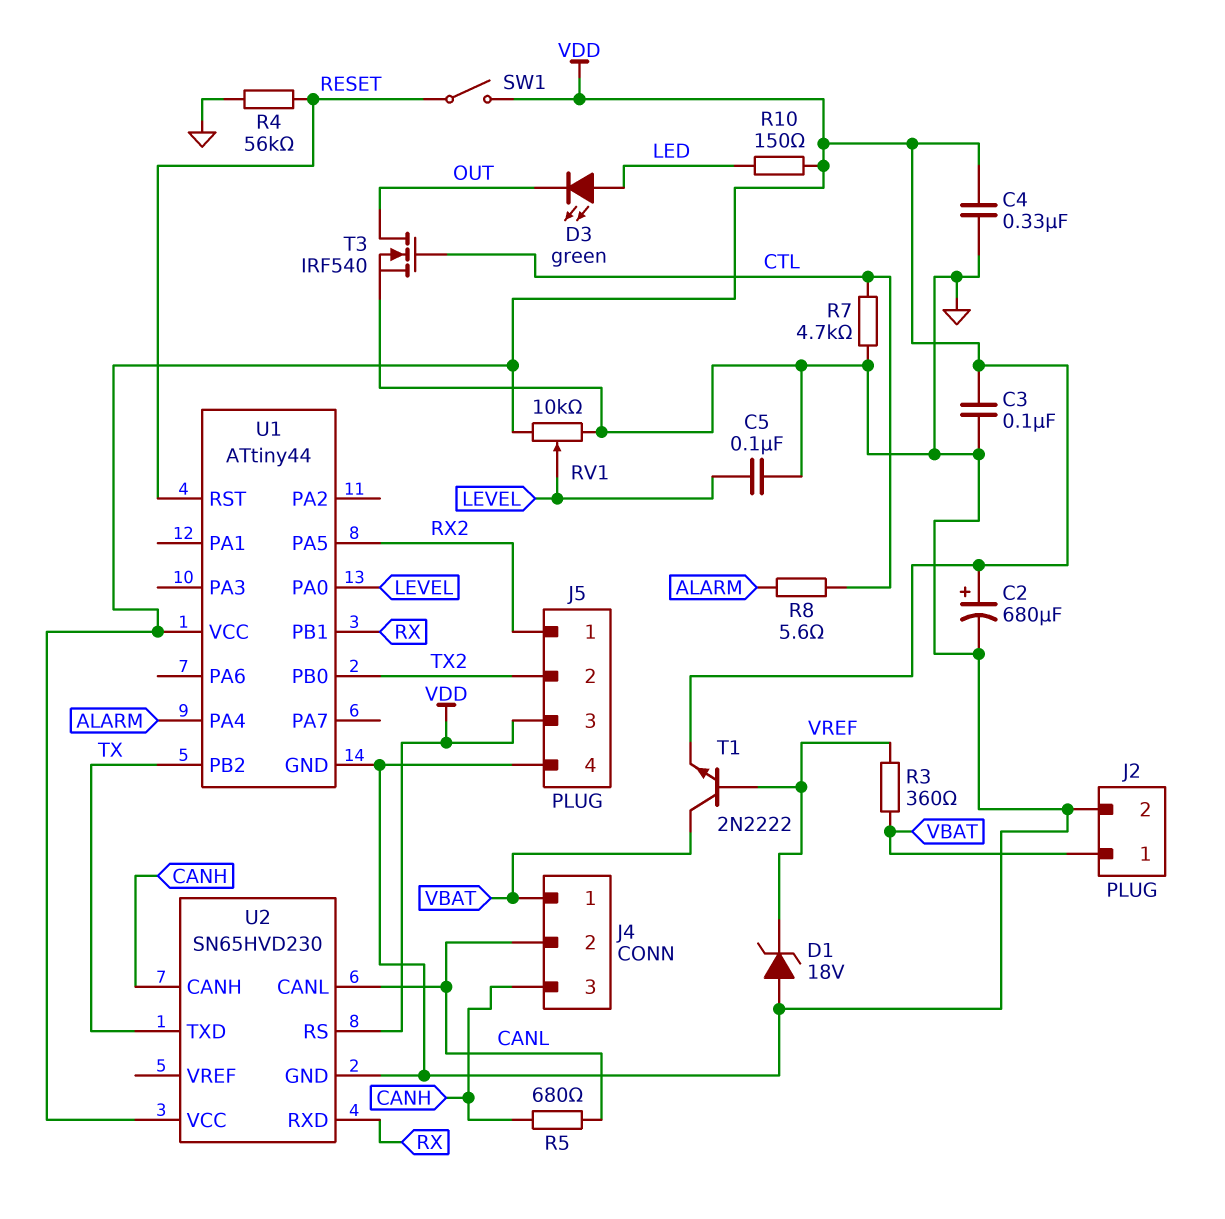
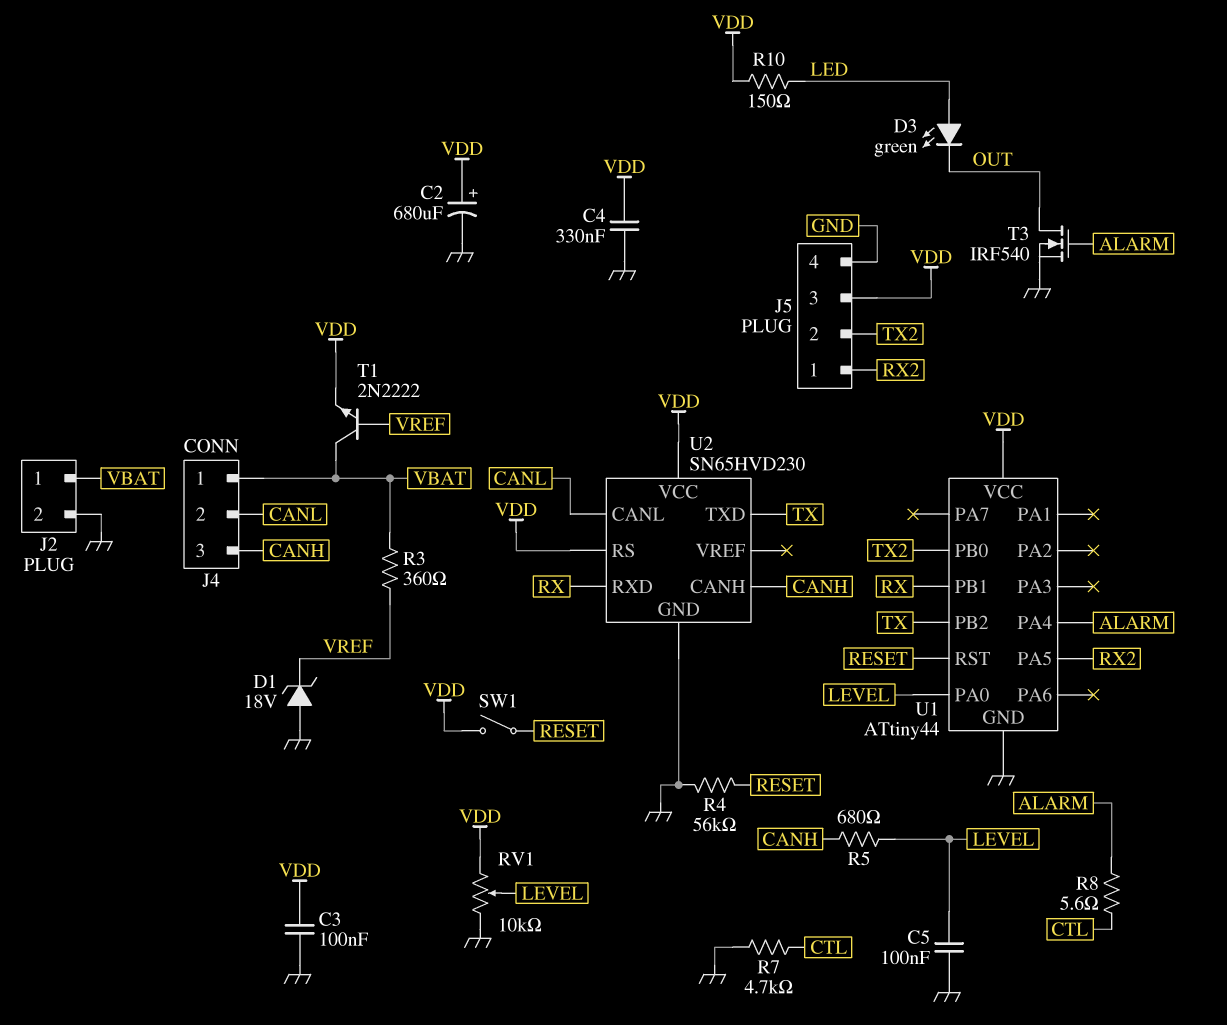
R5: 680 (CANH, CANL) -> 680 (CANH, LEVEL)
T3: NMOS IRF540 (G CTL, D OUT, S GND) -> NMOS IRF540 (G ALARM, D OUT, S GND)

